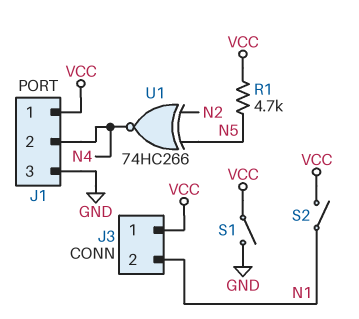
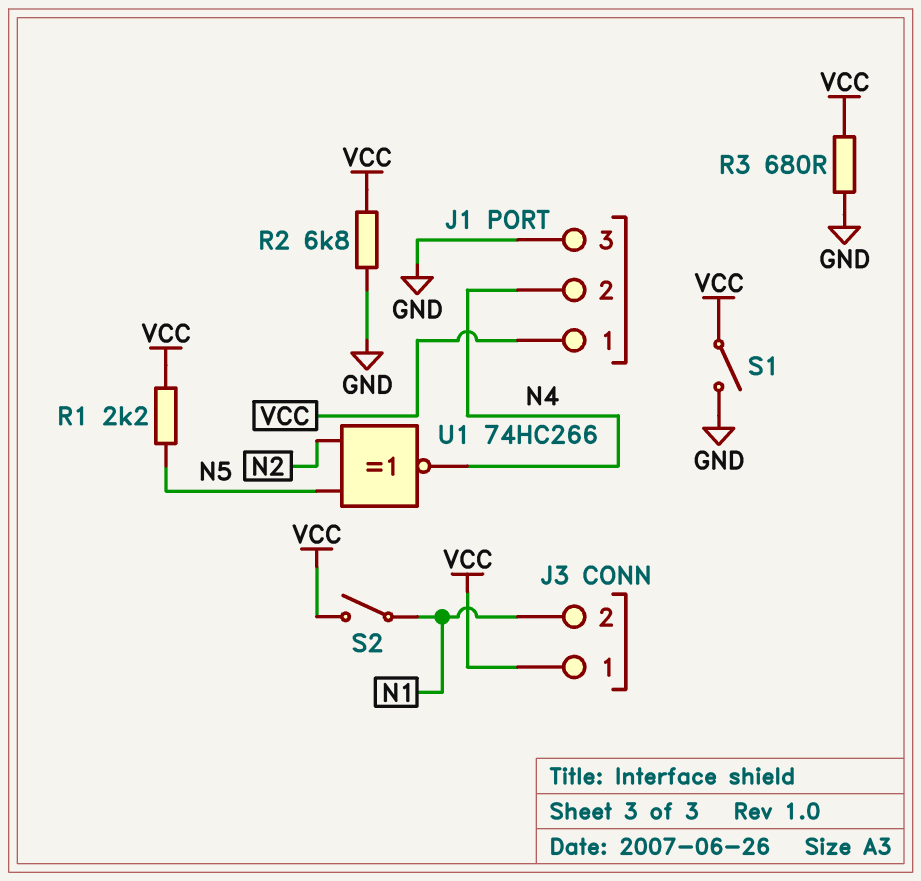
R1: 4.7k (N5, VCC) -> 2.2k (N5, VCC)
R2: none -> 6.8k (GND, VCC)
R3: none -> 680 (GND, VCC)

